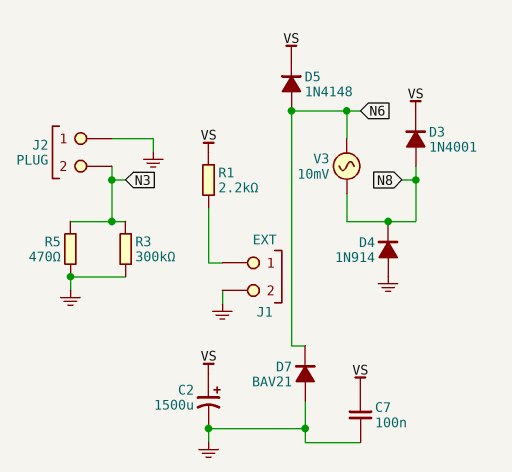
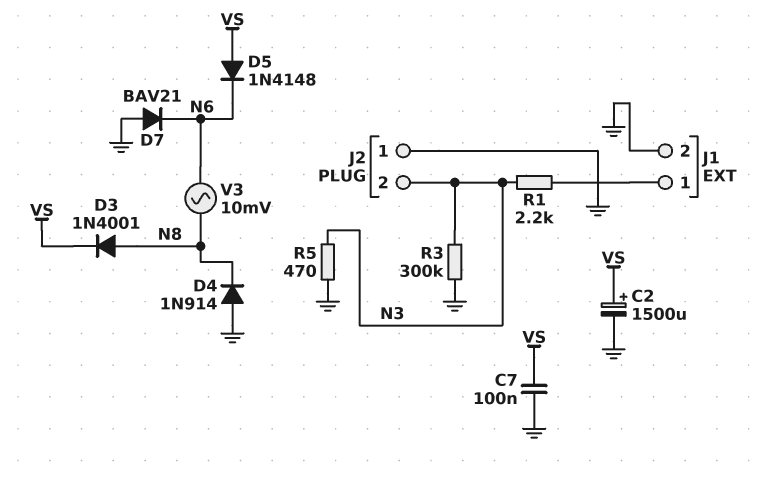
D5: diode 1N4148 (A N6, K VS) -> diode 1N4148 (A VS, K N6)
R1: 2.2k (J1/1, VS) -> 2.2k (J1/1, N3)

